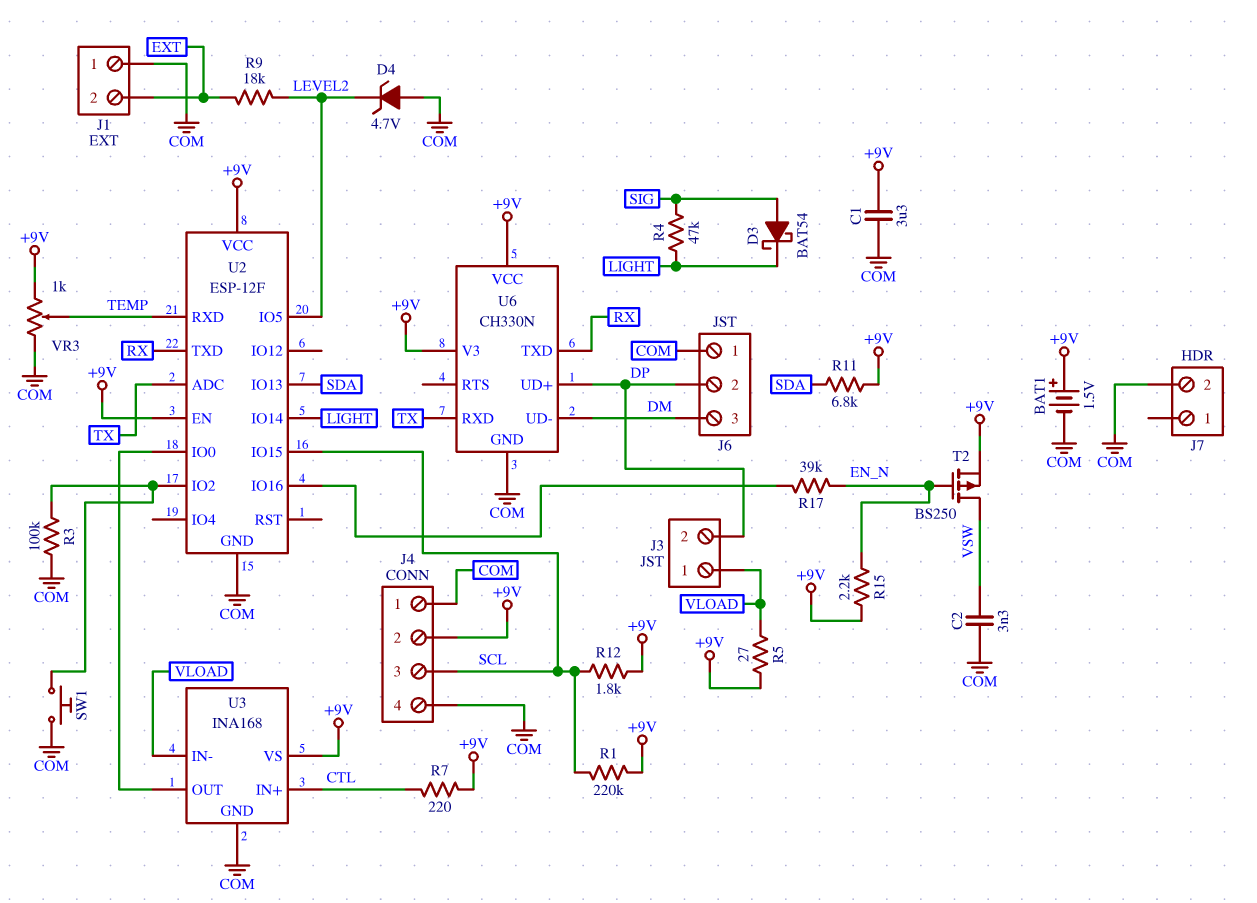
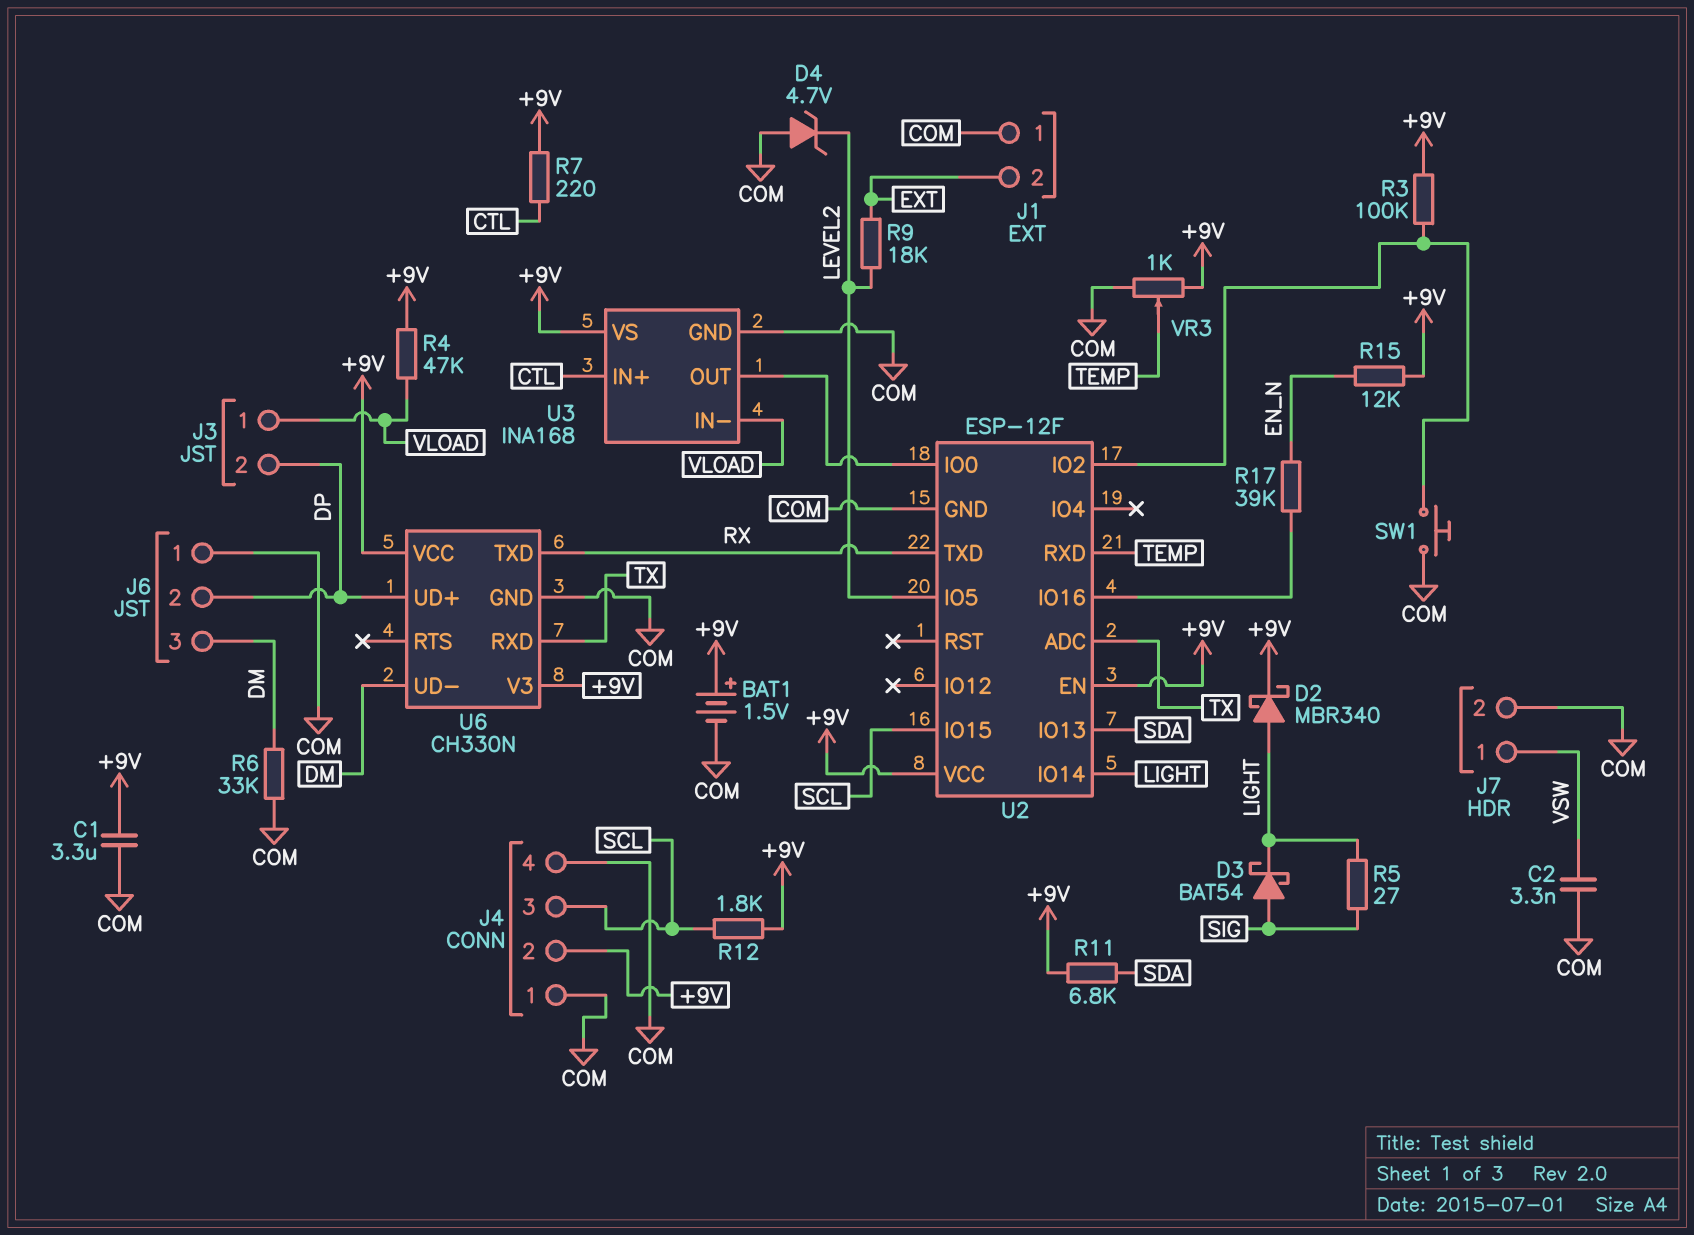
D2: none -> schottky MBR340 (A LIGHT, K +9V)
J7 pin 1: none -> VSW
R1: 220k (+9V, SCL) -> none
R3: 100k (COM, U2/IO2) -> 100k (+9V, U2/IO2)
R4: 47k (LIGHT, SIG) -> 47k (+9V, VLOAD)
R5: 27 (+9V, VLOAD) -> 27 (LIGHT, SIG)
R6: none -> 33k (COM, DM)
R15: 2.2k (+9V, EN_N) -> 12k (+9V, EN_N)
T2: PMOS BS250 (G EN_N, D VSW, S +9V) -> none

